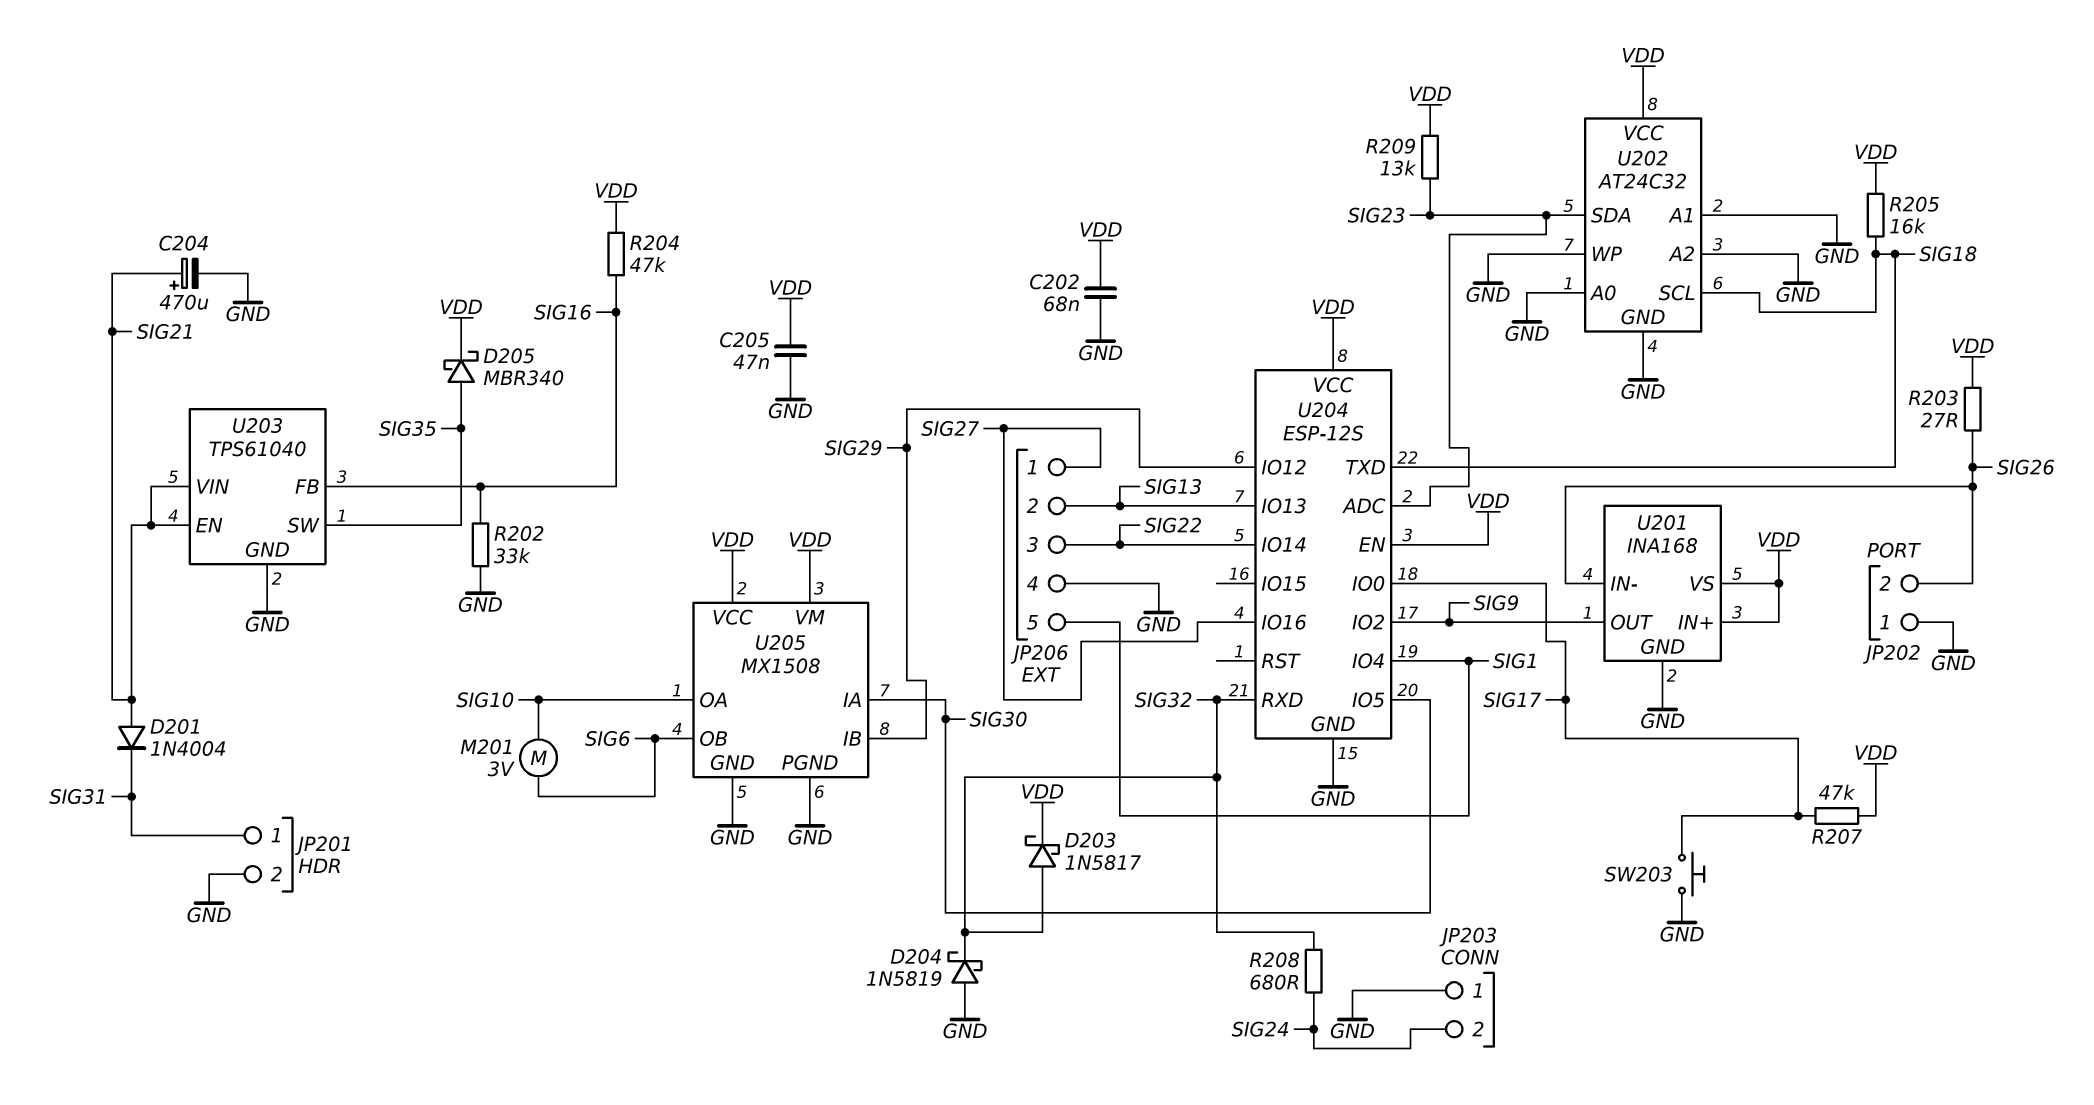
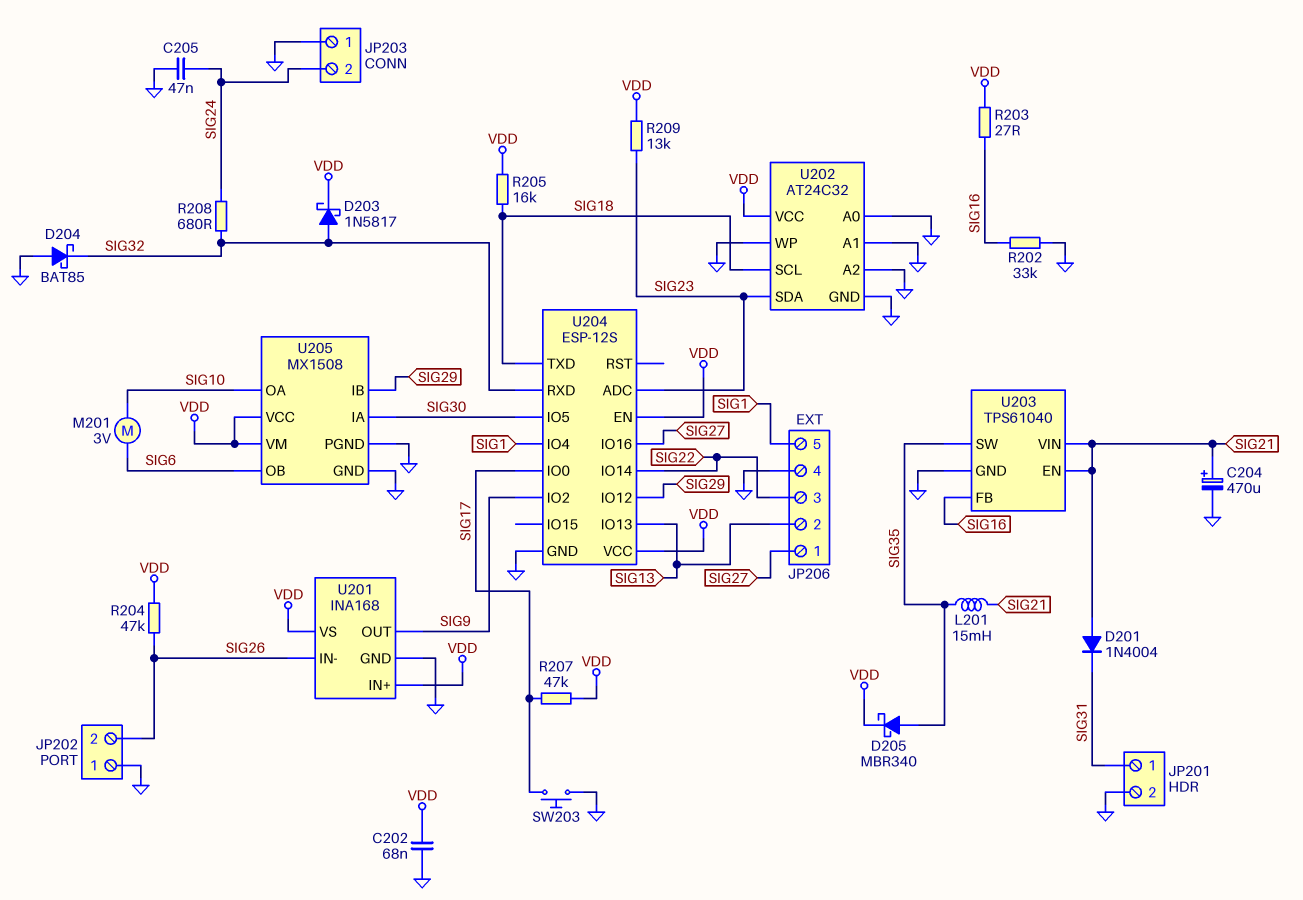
C205: 47nF (GND, VDD) -> 47nF (GND, SIG24)
D204: schottky 1N5819 (A GND, K SIG32) -> schottky BAT85 (A GND, K SIG32)
L201: none -> 15mH (SIG21, SIG35)
R203: 27 (SIG26, VDD) -> 27 (SIG16, VDD)
R204: 47k (SIG16, VDD) -> 47k (SIG26, VDD)

